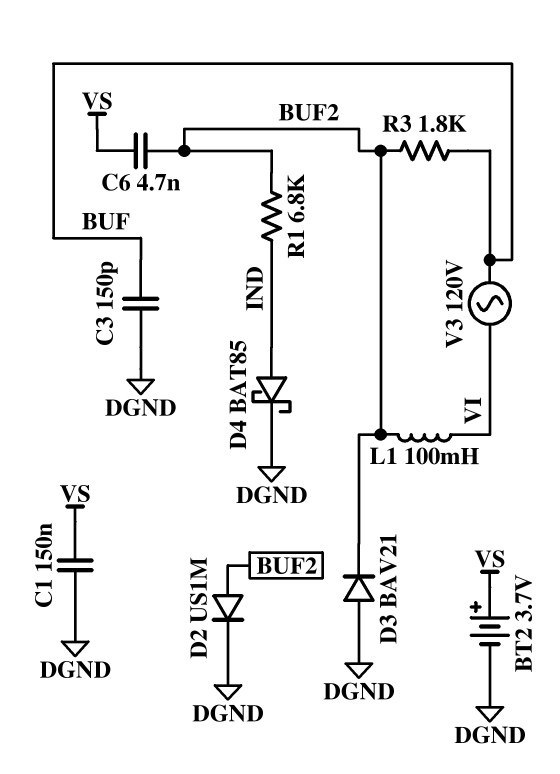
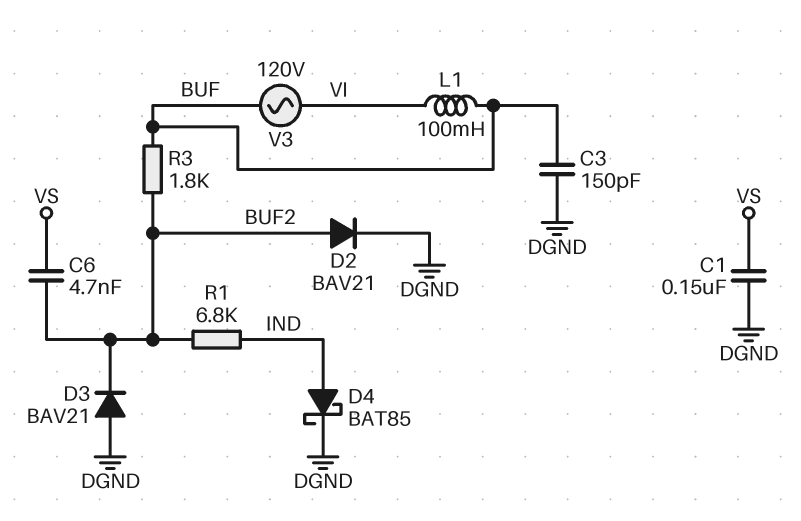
BT2: 3.7V (plus VS, minus DGND) -> none
D2: diode US1M (A BUF2, K DGND) -> diode BAV21 (A BUF2, K DGND)
L1: 100mH (BUF2, VI) -> 100mH (BUF, VI)

